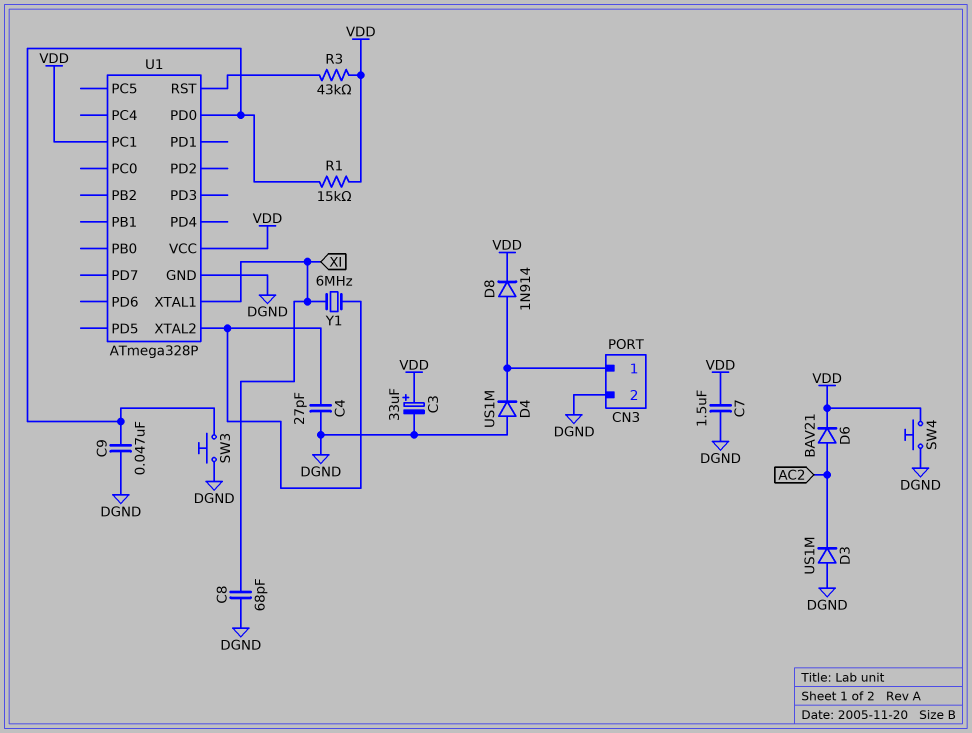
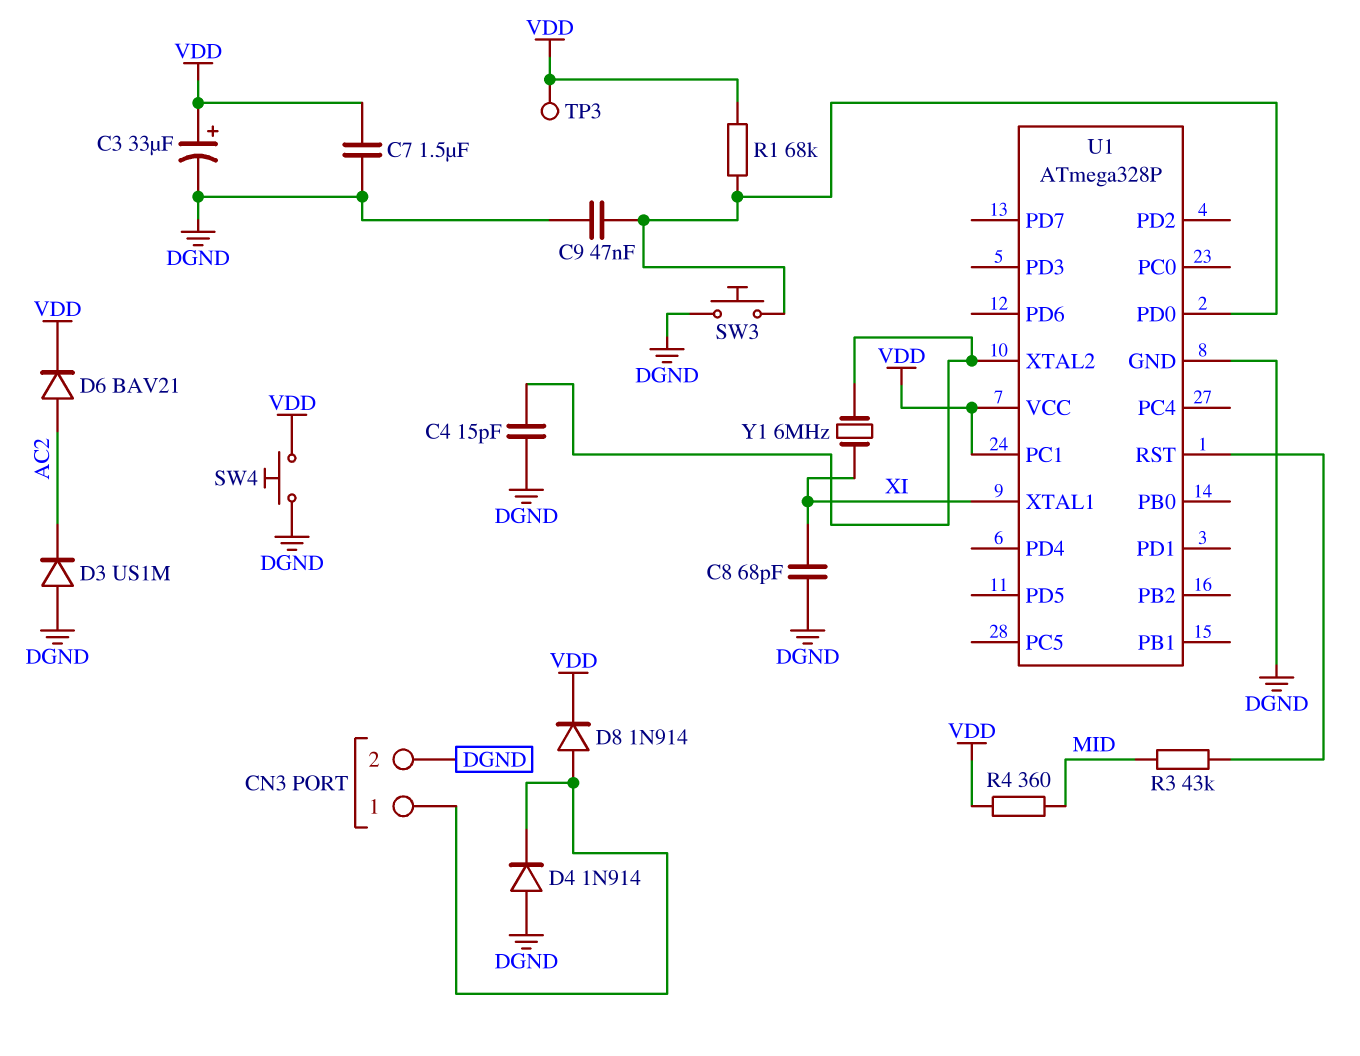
C4: 27pF (DGND, U1/XTAL2) -> 15pF (DGND, U1/XTAL2)
D4: diode US1M (A DGND, K CN3/1) -> diode 1N914 (A DGND, K CN3/1)
R1: 15k (U1/PD0, VDD) -> 68k (U1/PD0, VDD)
R3: 43k (U1/RST, VDD) -> 43k (MID, U1/RST)
R4: none -> 360 (MID, VDD)
TP3: none -> test point (VDD)

